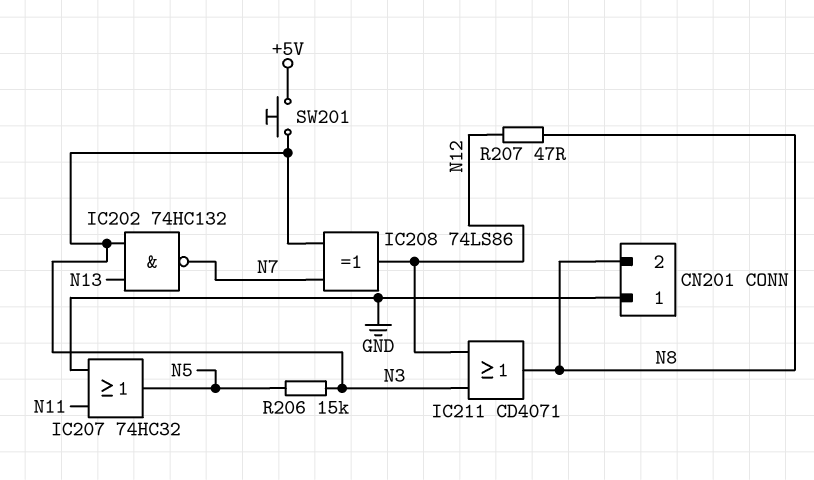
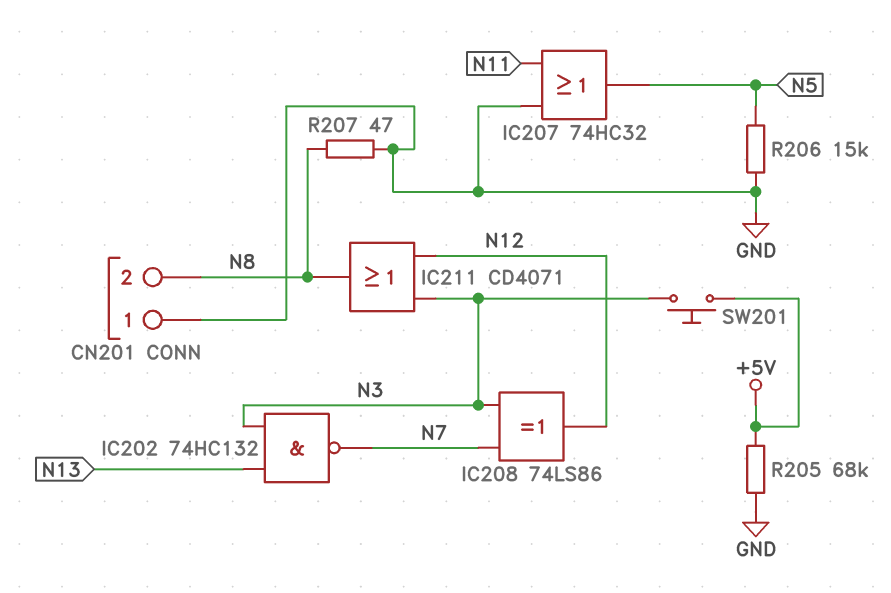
R205: none -> 68k (+5V, GND)
R206: 15k (N3, N5) -> 15k (GND, N5)
R207: 47 (N8, N12) -> 47 (GND, N8)

